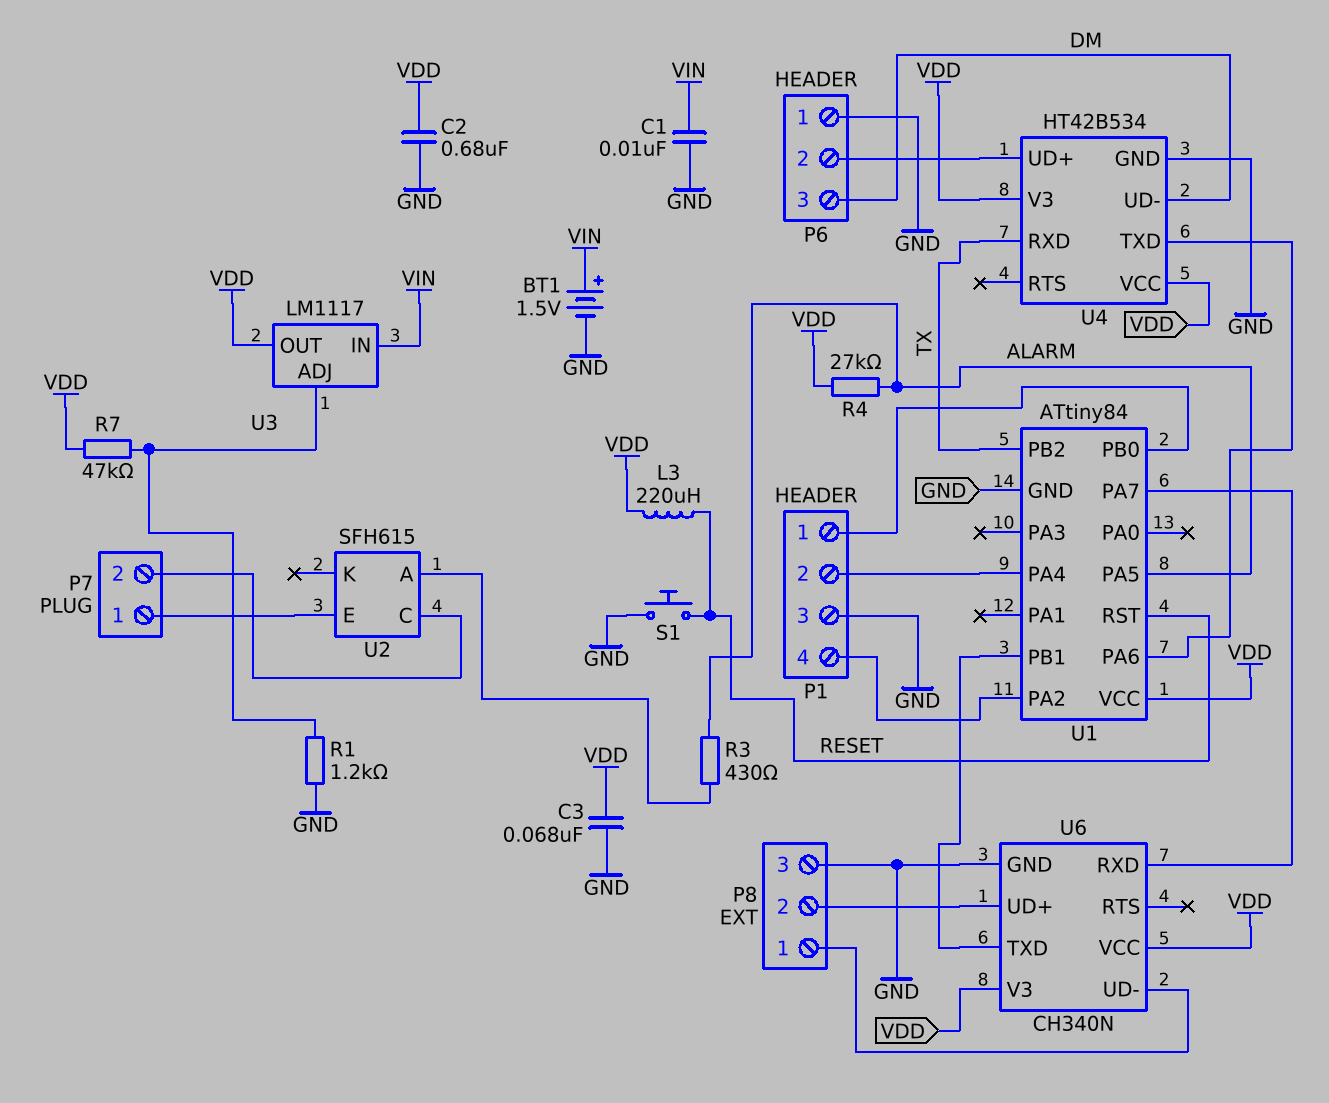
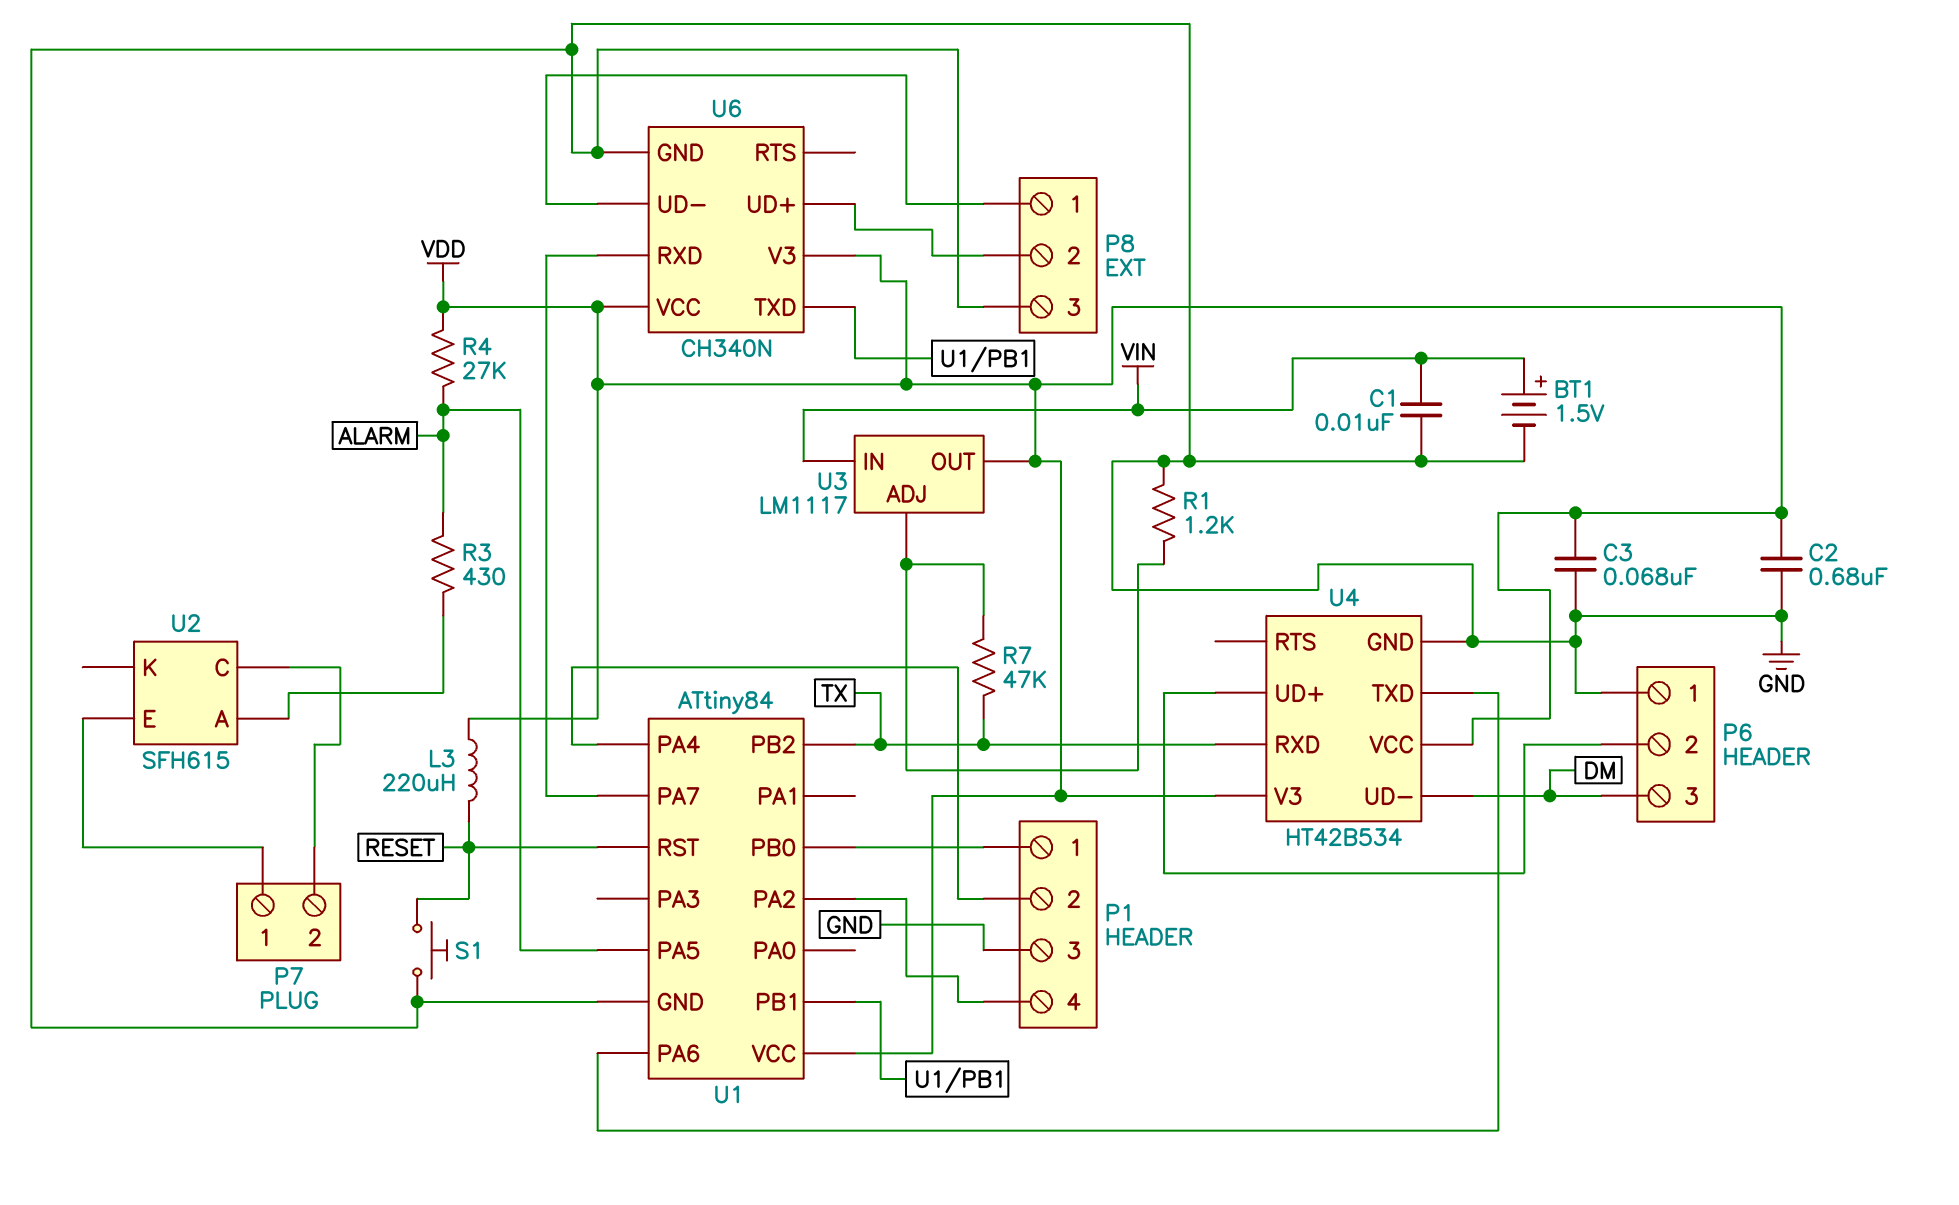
R7: 47k (U3/ADJ, VDD) -> 47k (TX, U3/ADJ)

